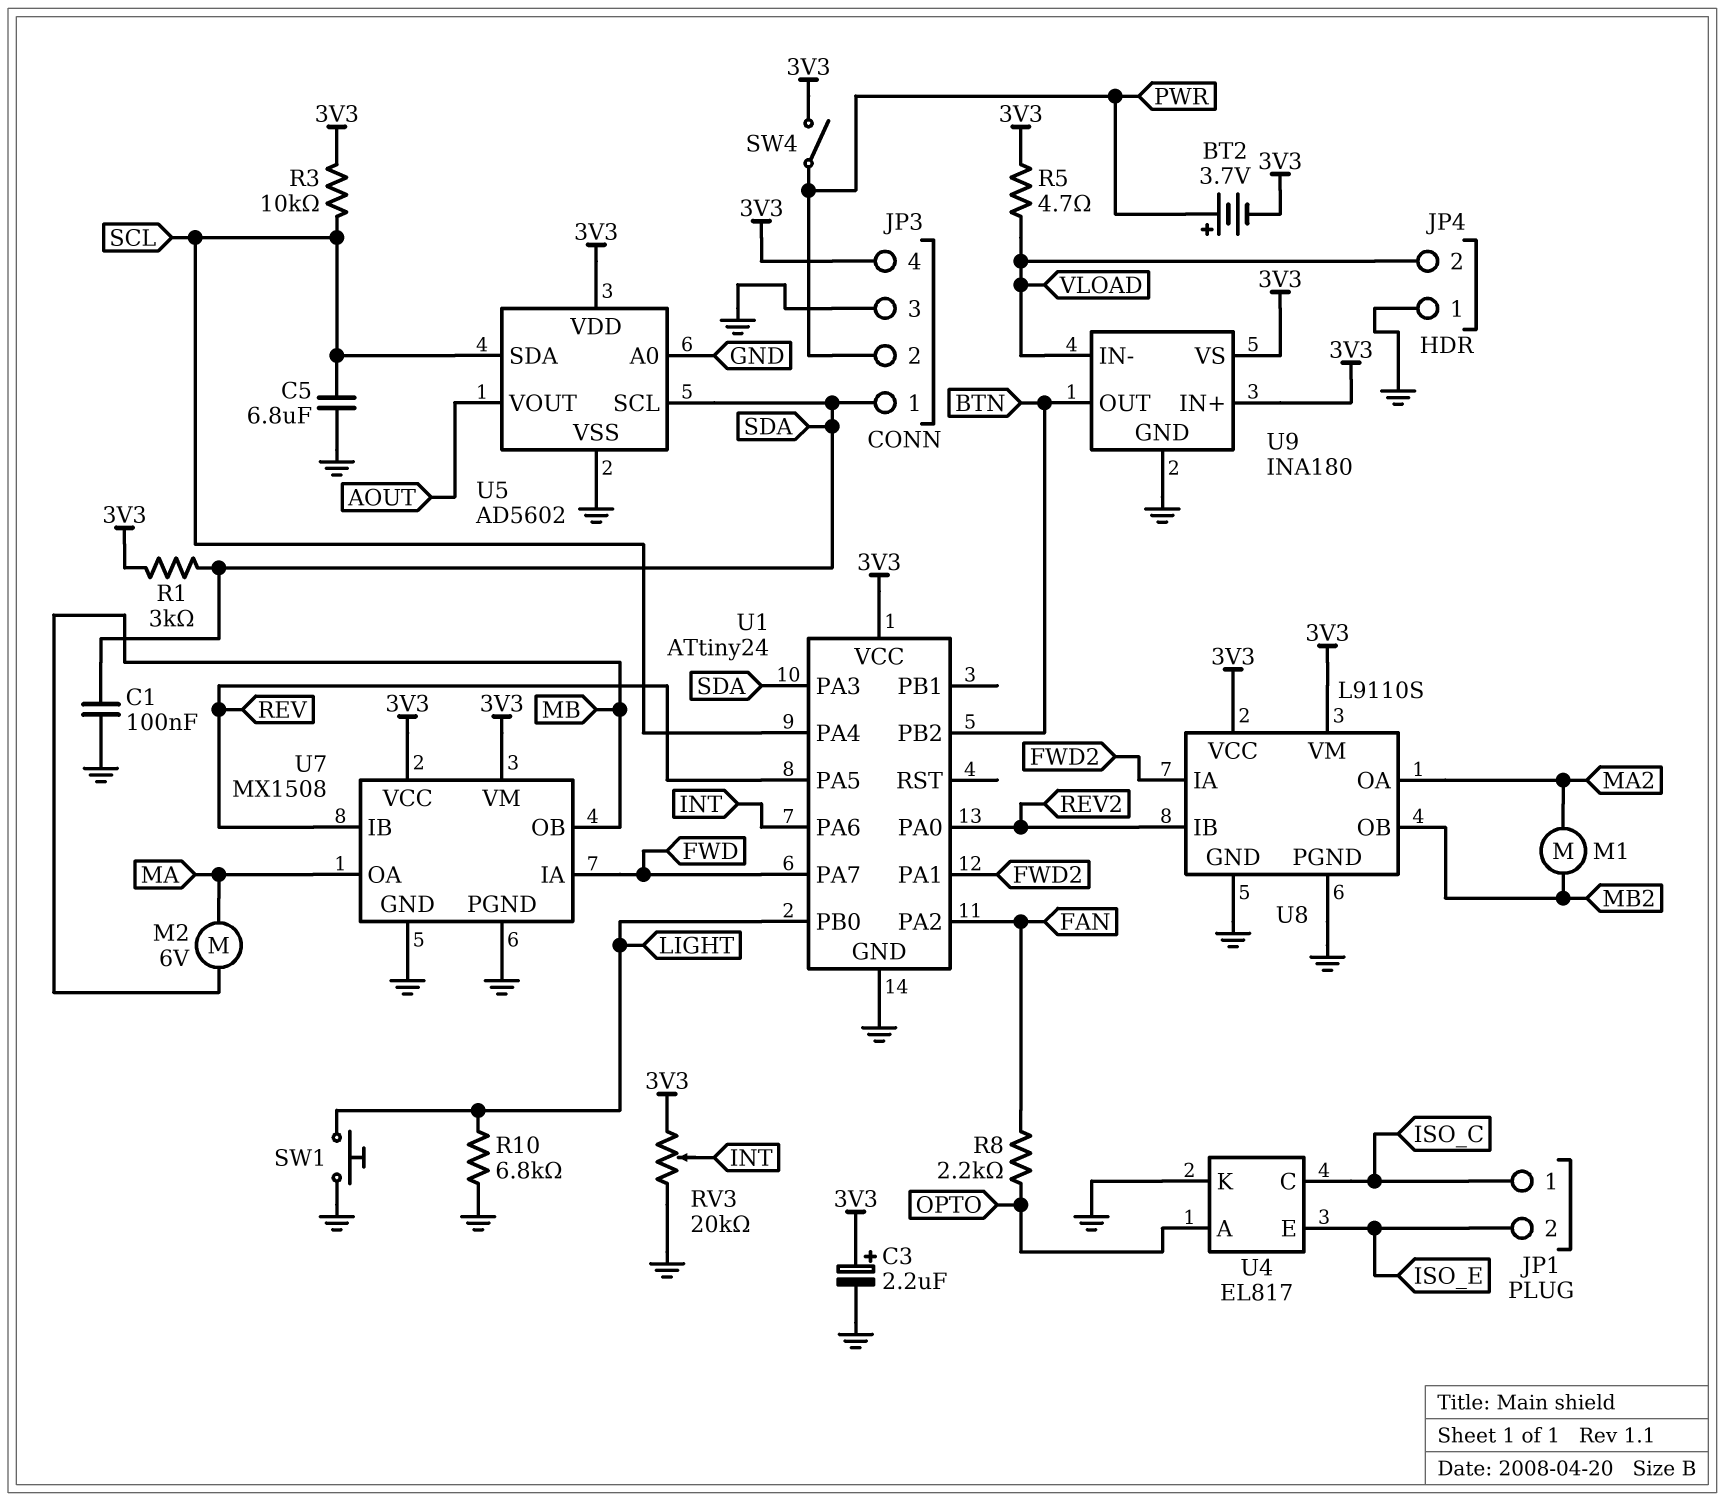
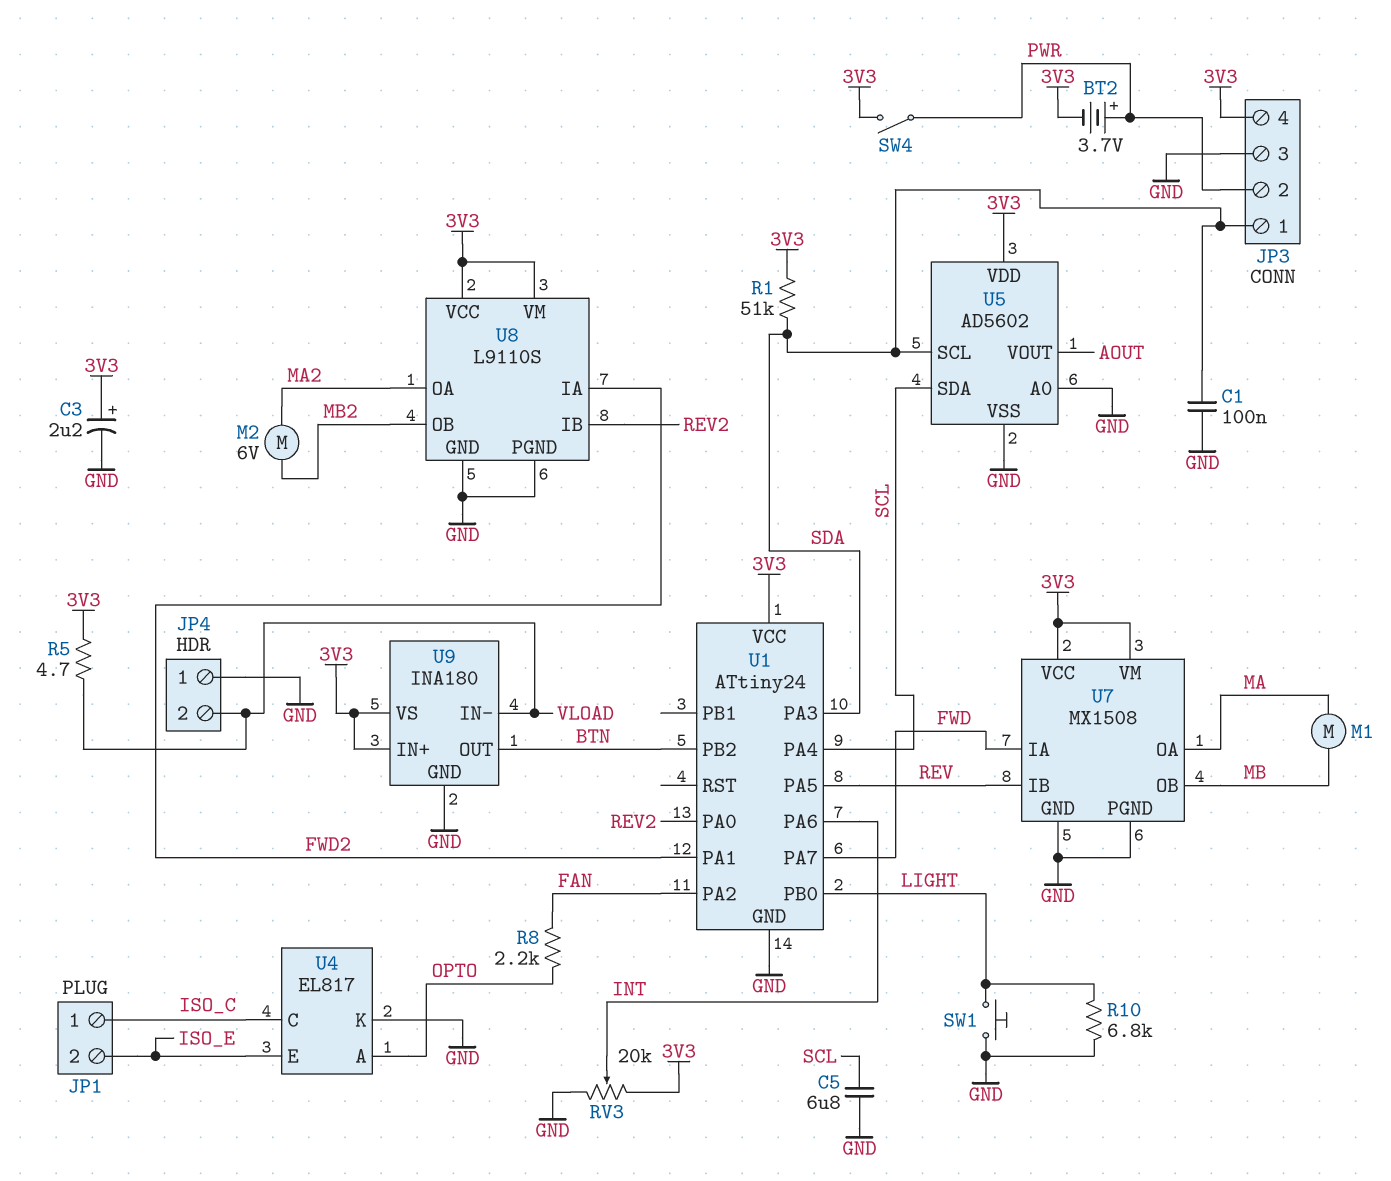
M1: motor (MA2, MB2) -> motor (MA, MB)
M2: motor 6V (MA, MB) -> motor 6V (MA2, MB2)
R1: 3k (3V3, SDA) -> 51k (3V3, SDA)
R3: 10k (3V3, SCL) -> none

